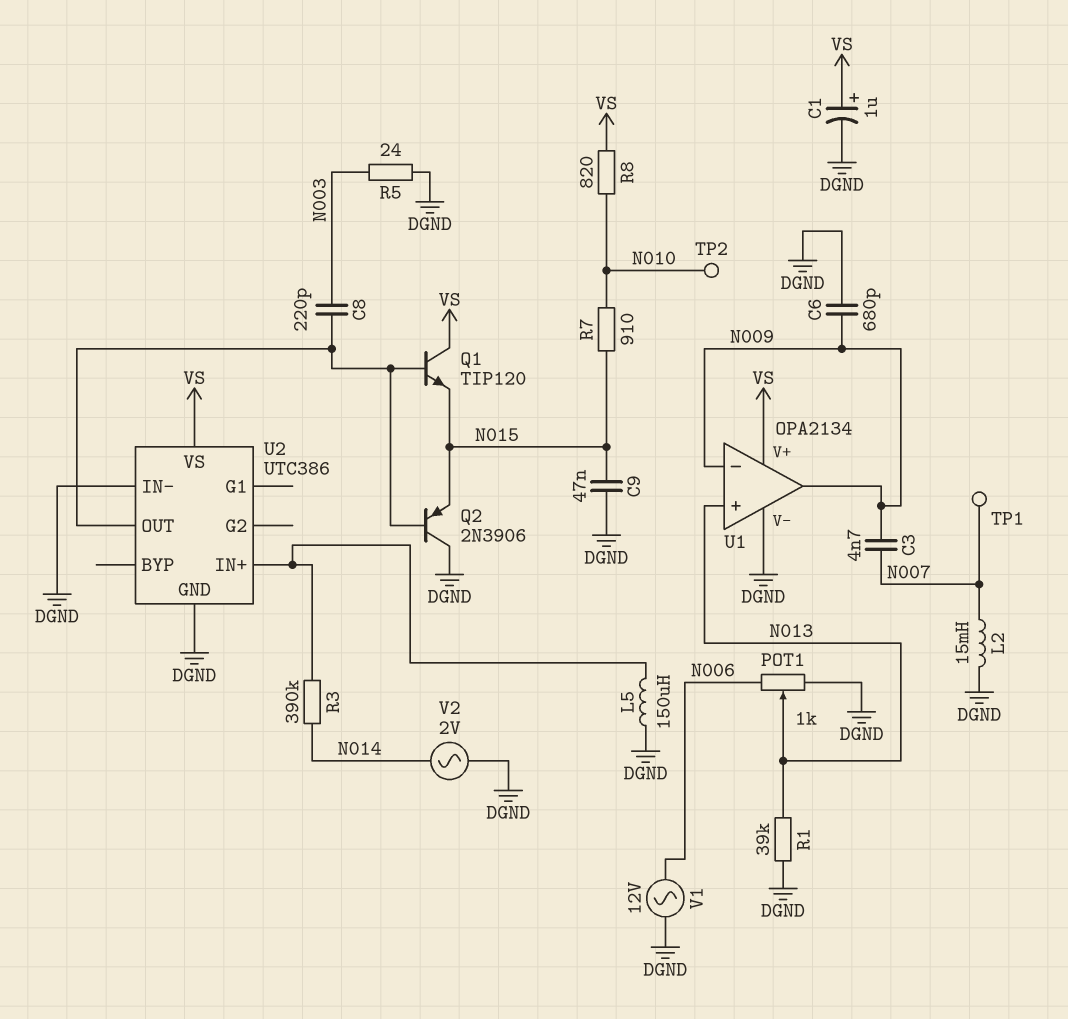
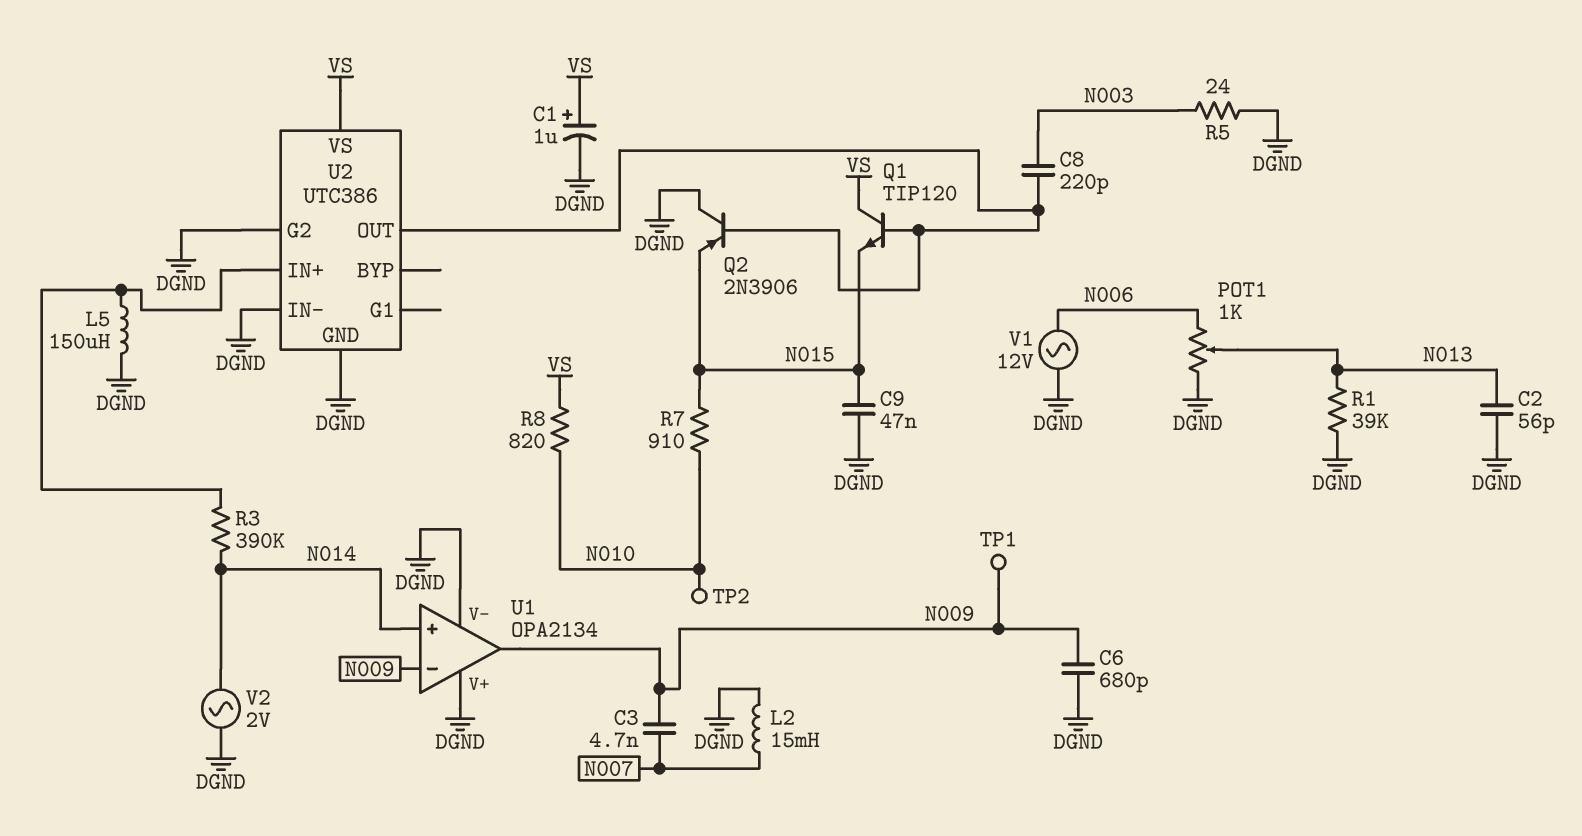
C2: none -> 56pF (DGND, N013)
TP1: test point (N007) -> test point (N009)
U1 pin V+: VS -> DGND
U1 pin in+: N013 -> N014
U2 pin G2: none -> DGND

